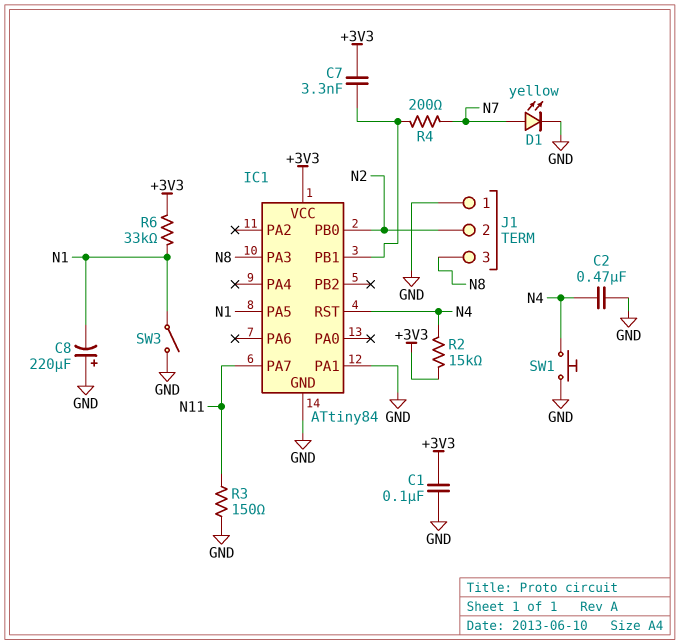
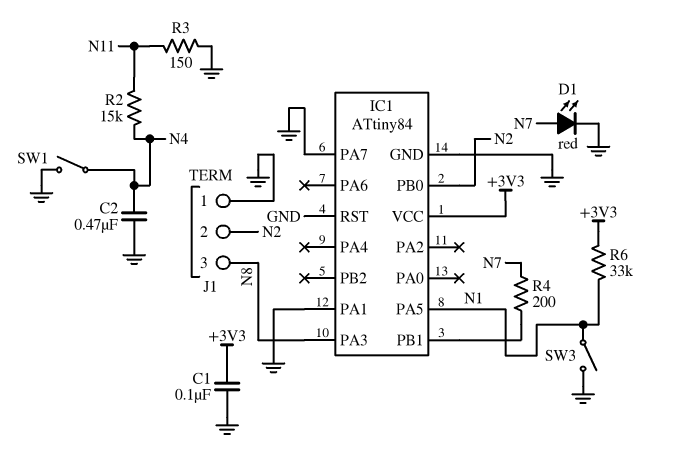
C7: 3.3nF (+3V3, IC1/PB1) -> none
C8: 220uF (plus GND, minus N1) -> none
D1: LED yellow (A N7, K GND) -> LED red (A N7, K GND)
IC1 pin PA7: N11 -> GND
IC1 pin RST: N4 -> GND
R2: 15k (+3V3, N4) -> 15k (N4, N11)
SW1: button (GND, N4) -> switch (GND, N4)

